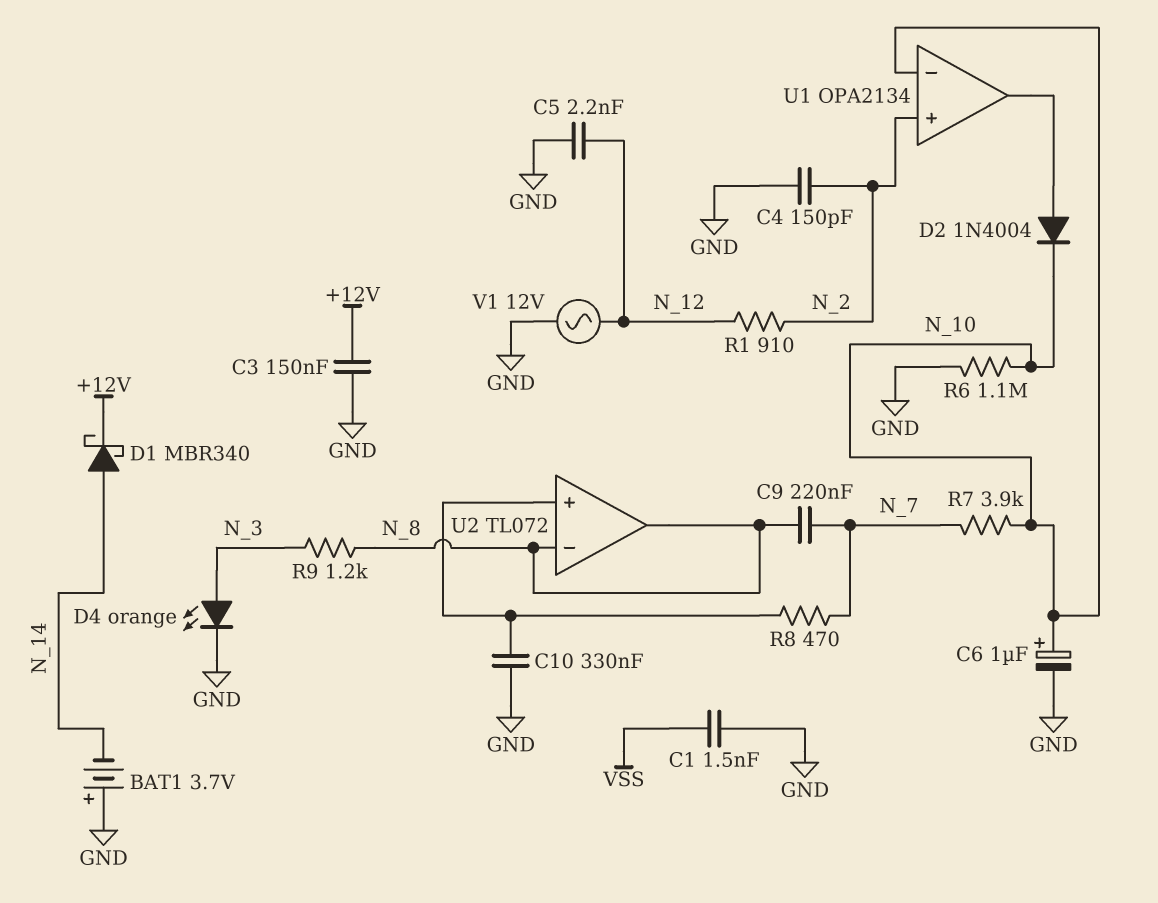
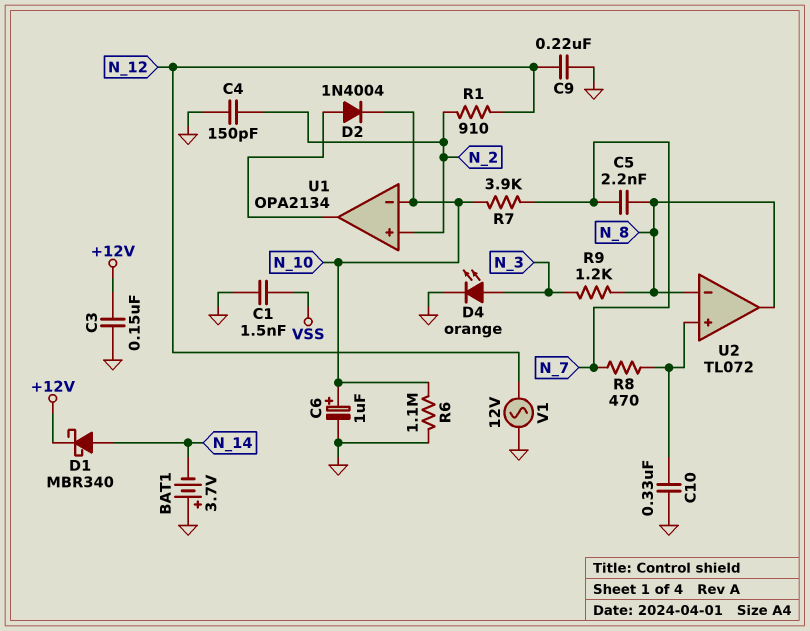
C5: 2.2nF (GND, N_12) -> 2.2nF (N_7, N_8)
C9: 220nF (N_7, N_8) -> 220nF (GND, N_12)

